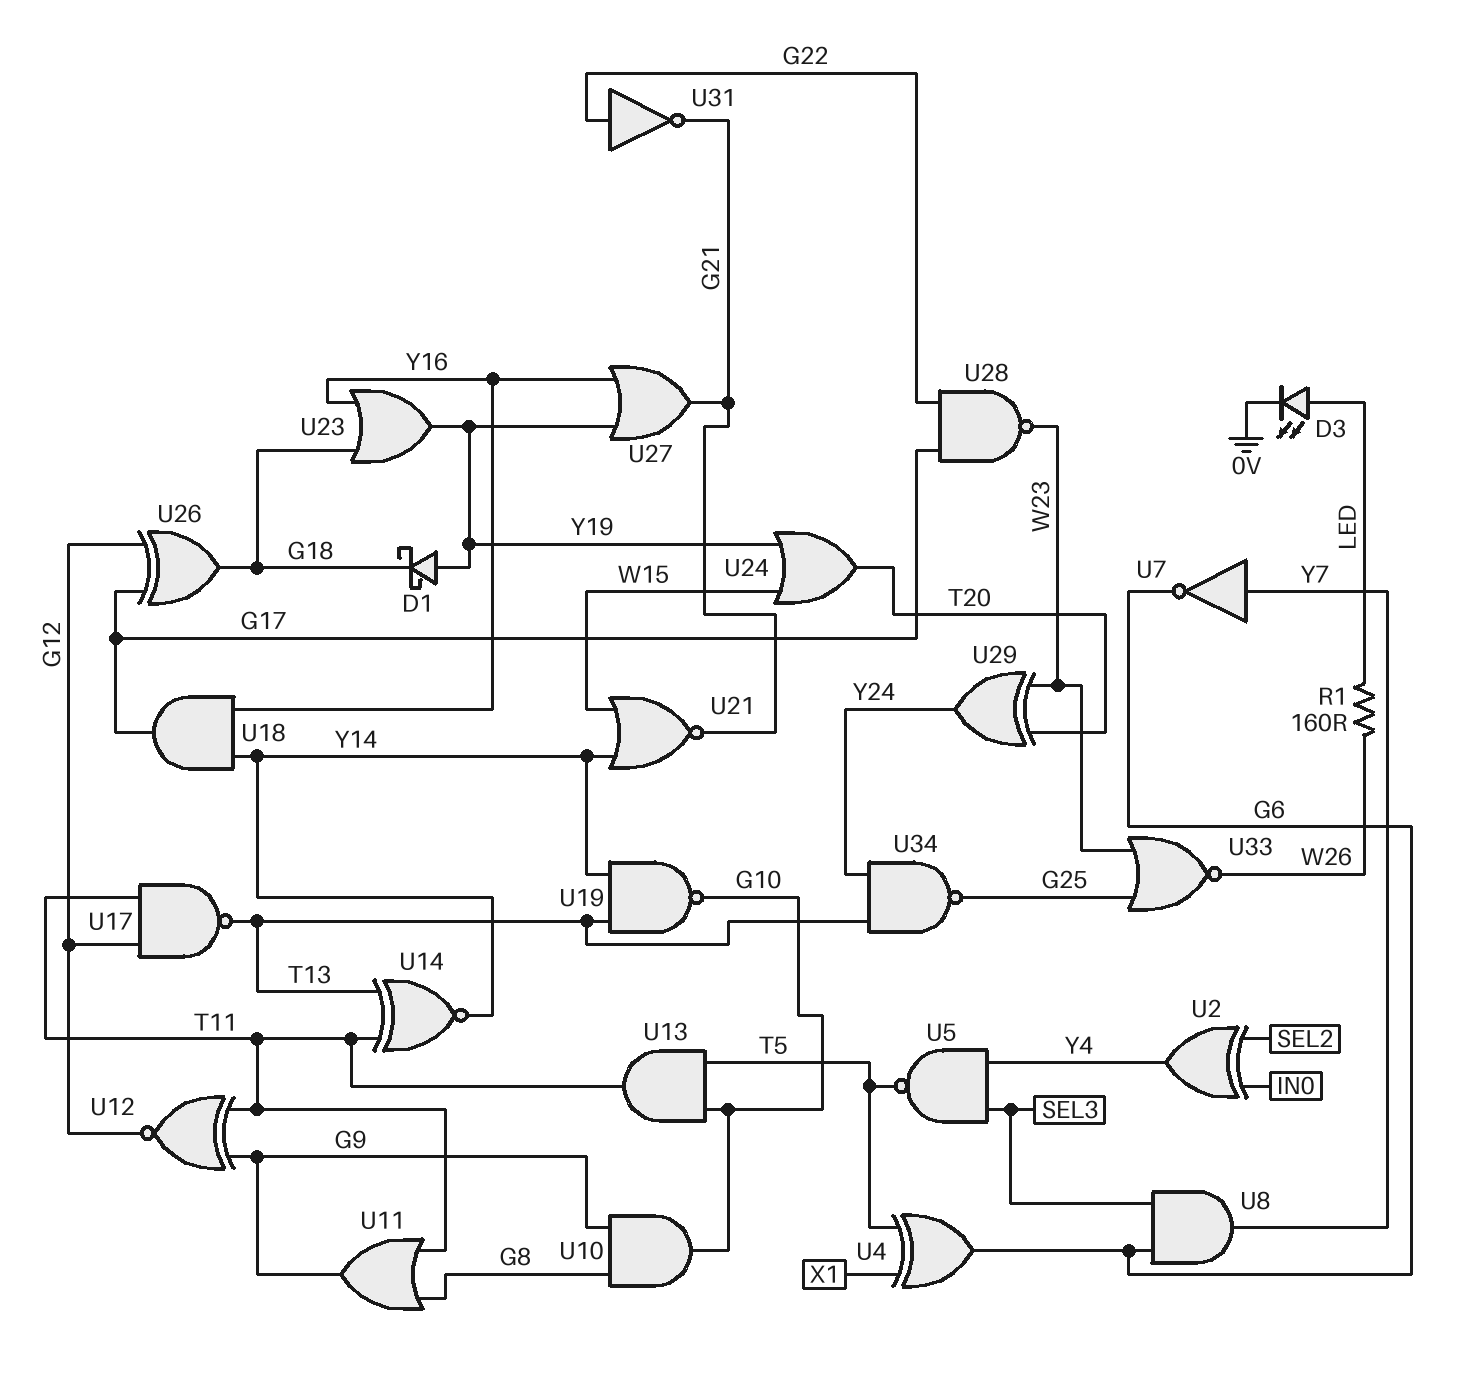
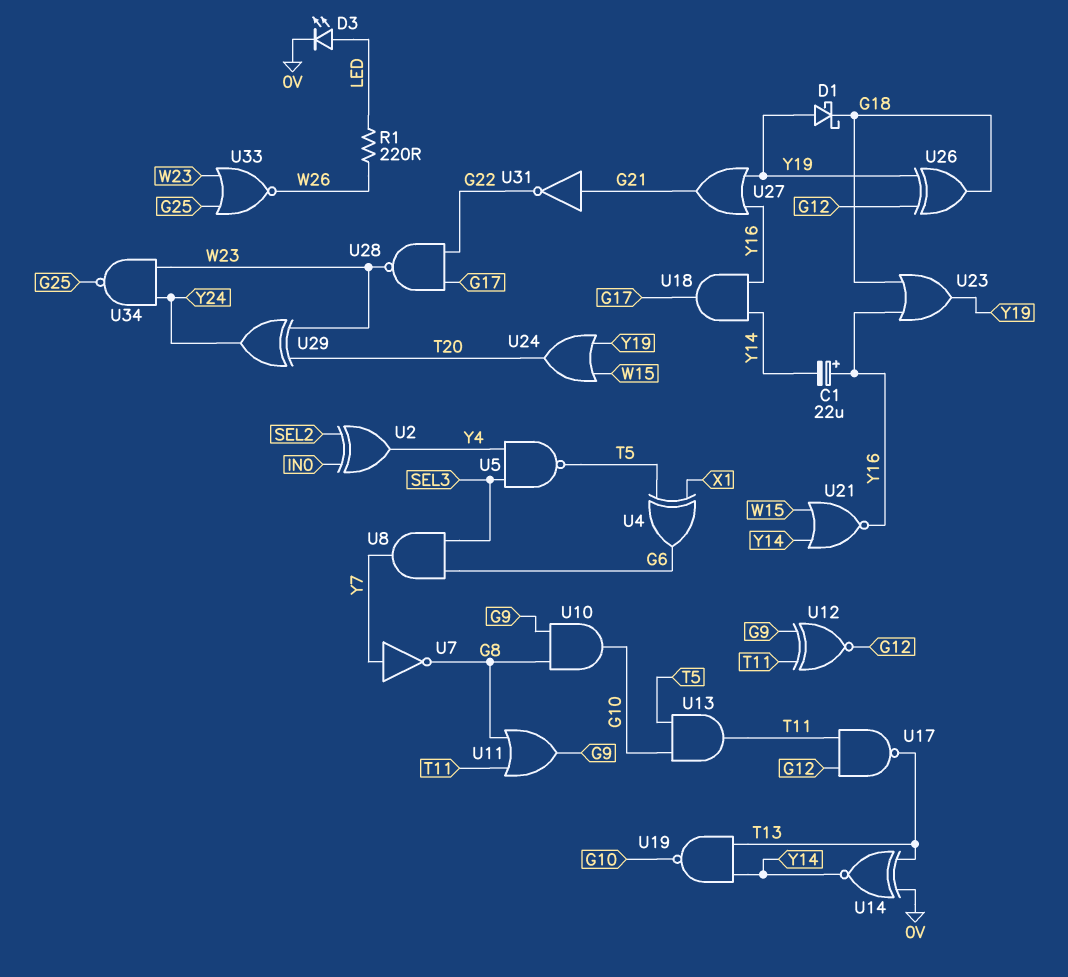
C1: none -> 22uF (plus Y16, minus Y14)
R1: 160 (LED, W26) -> 220 (LED, W26)
U7: NOT (in Y7, out G6) -> NOT (in Y7, out G8)
U14: XNOR (in T11, in T13, out Y14) -> XNOR (in 0V, in T13, out Y14)
U21: NOR (in W15, in Y14, out G21) -> NOR (in W15, in Y14, out Y16)
U26: XOR (in G12, in G17, out G18) -> XOR (in G12, in Y19, out G18)
U31: NOT (in G22, out G21) -> NOT (in G21, out G22)
U34: NAND (in T13, in Y24, out G25) -> NAND (in W23, in Y24, out G25)

